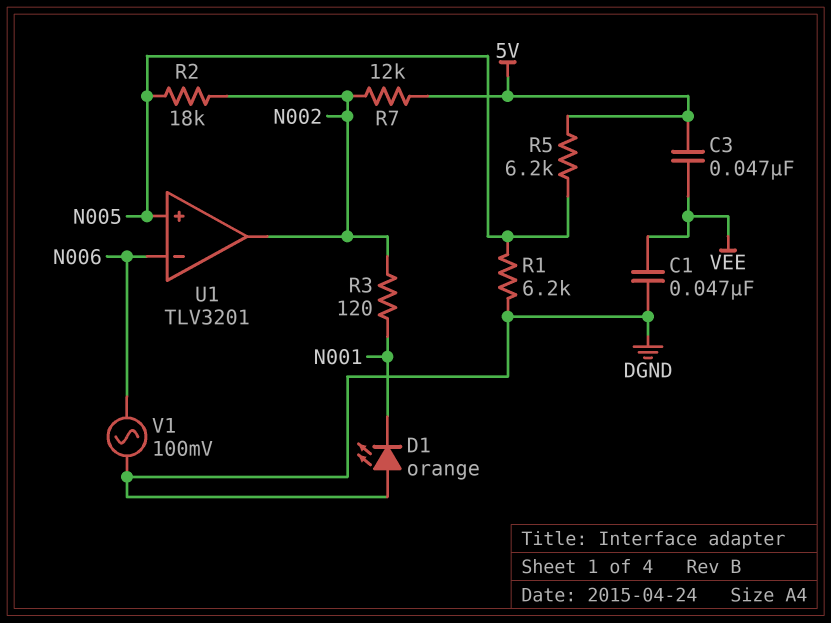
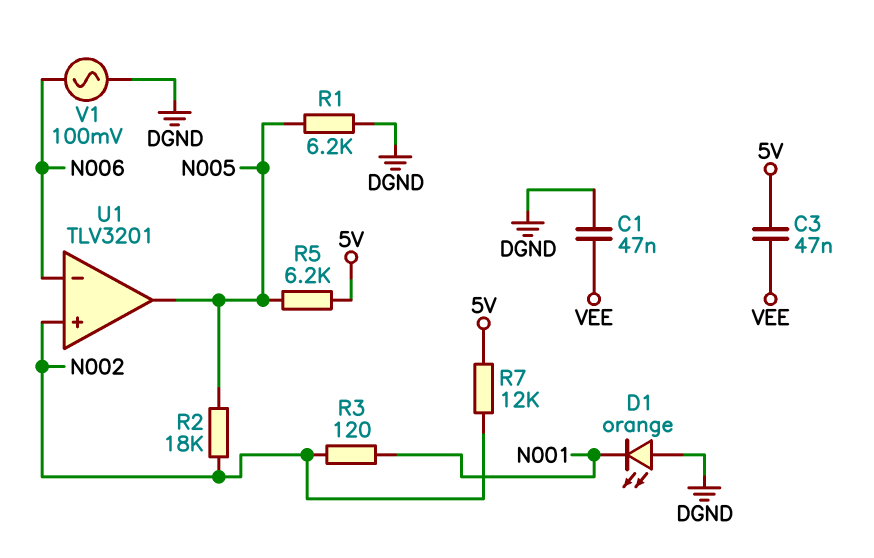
U1 pin in+: N005 -> N002
U1 pin out: N002 -> N005

